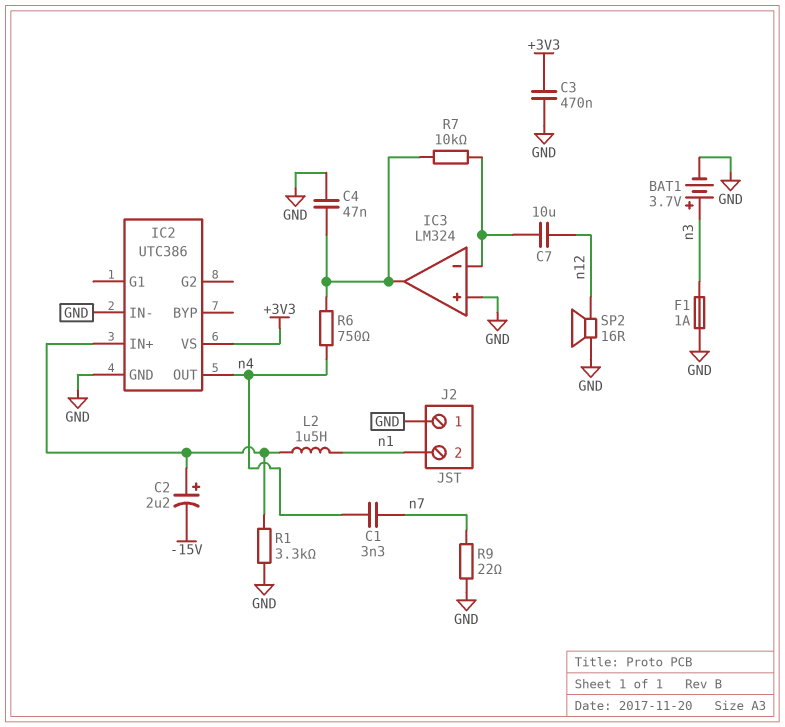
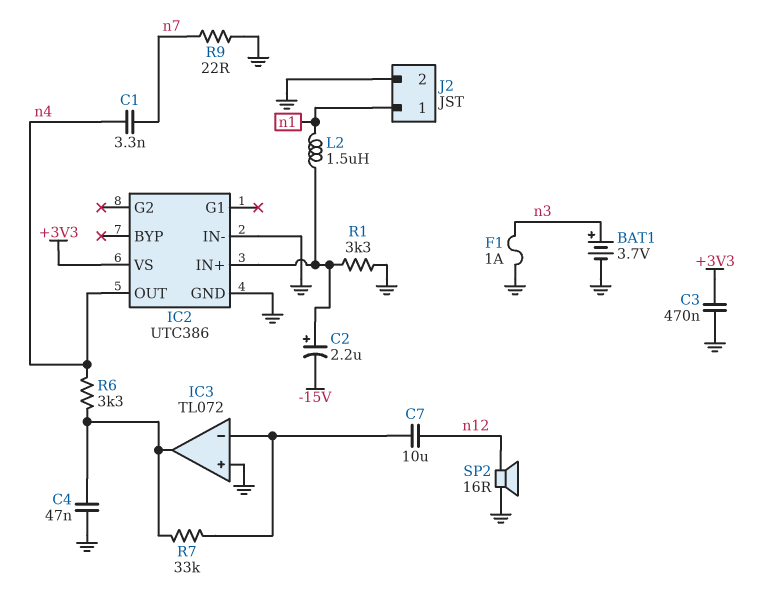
IC3: LM324 -> TL072
J2 pin 1: GND -> n1
J2 pin 2: n1 -> GND
R6: 750 (IC3/out, n4) -> 3.3k (IC3/out, n4)
R7: 10k (IC3/in-, IC3/out) -> 33k (IC3/in-, IC3/out)

